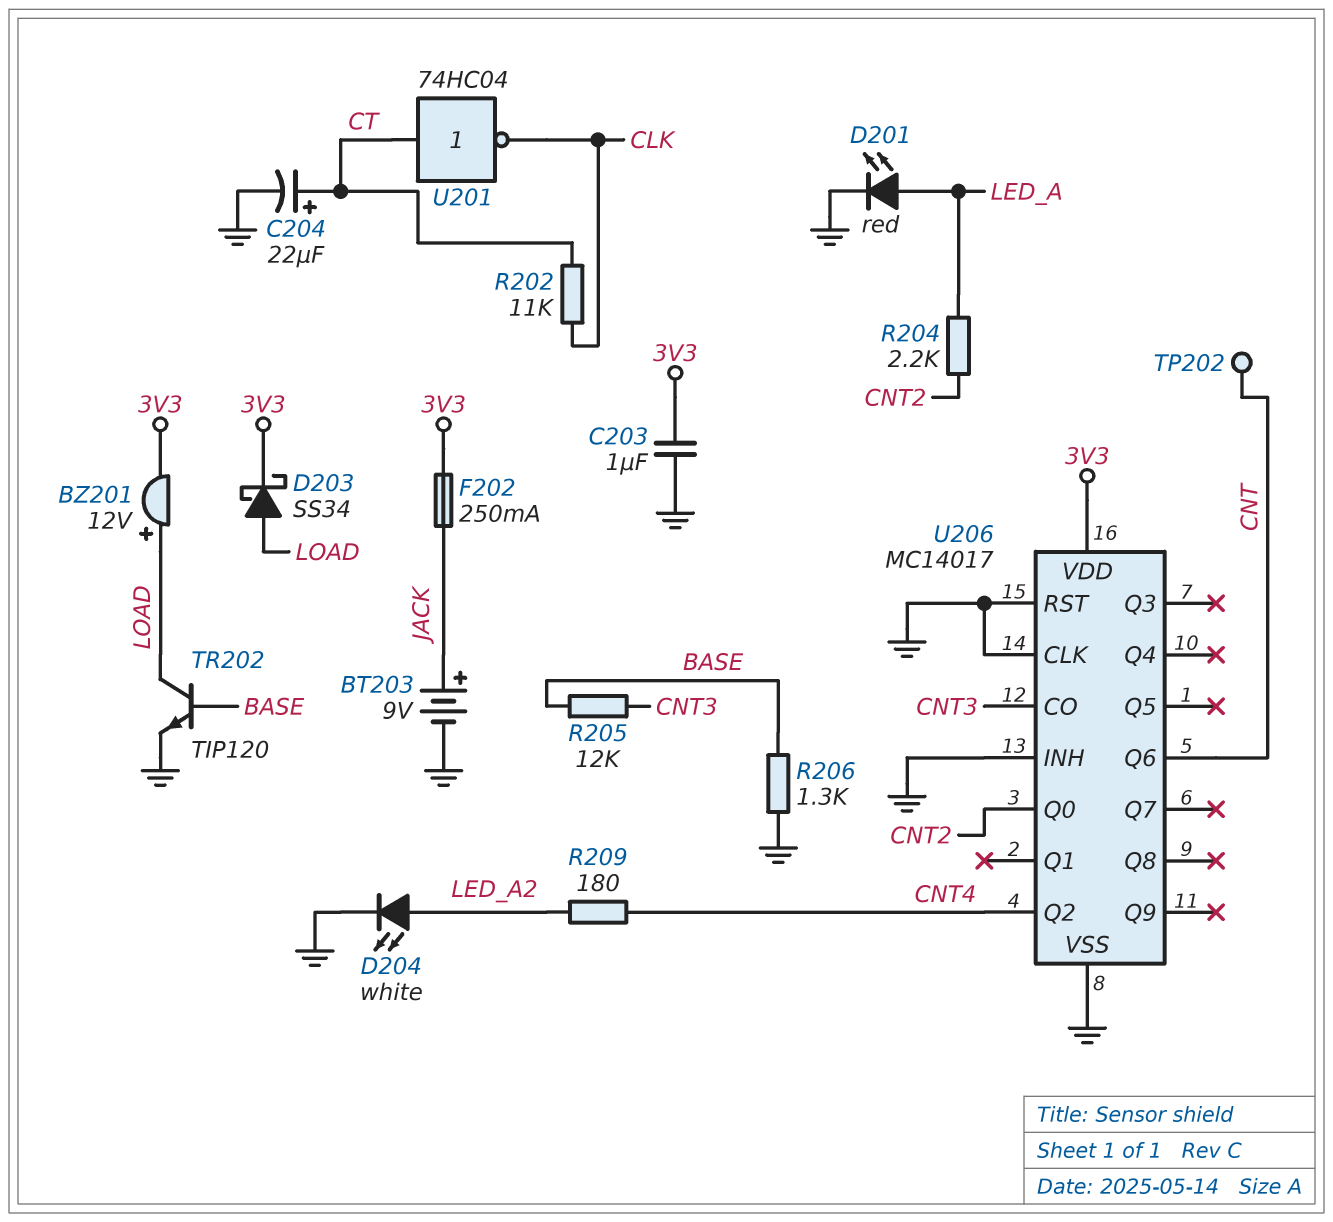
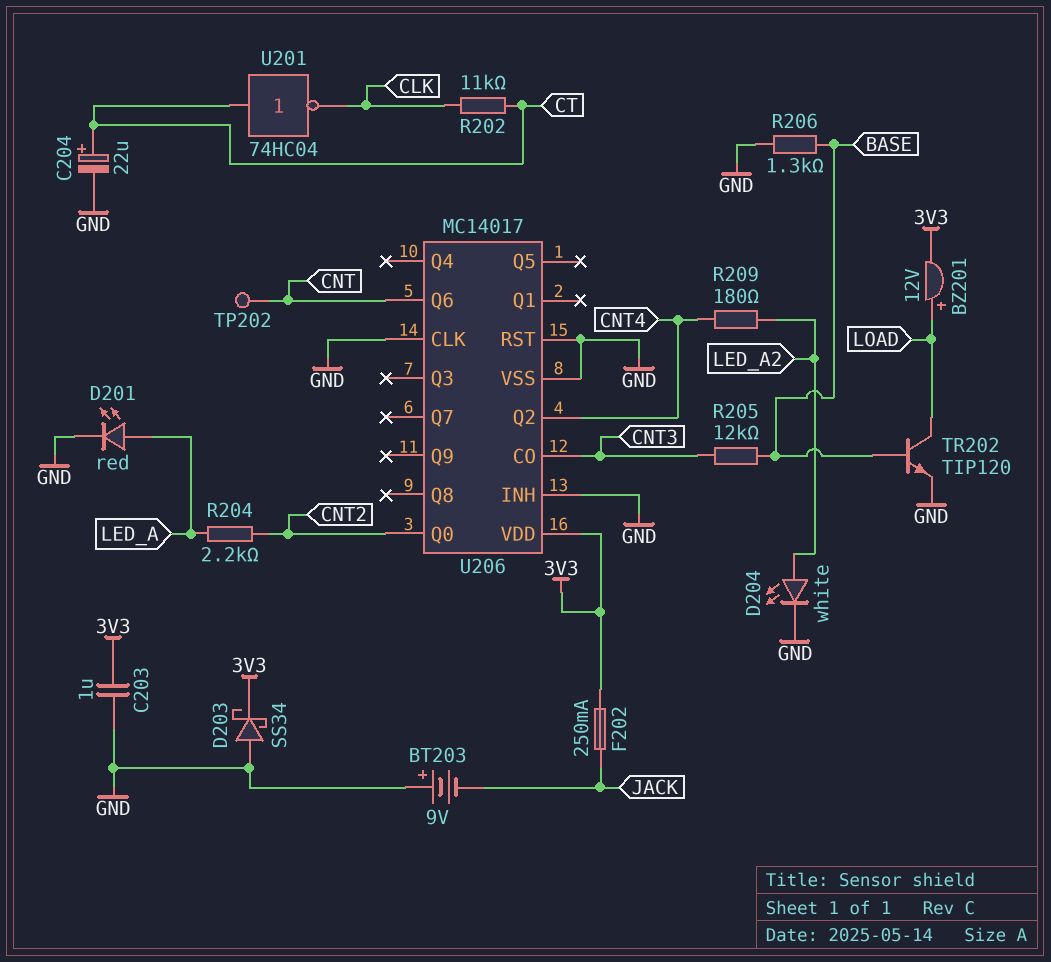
BT203: 9V (plus JACK, minus GND) -> 9V (plus GND, minus JACK)
D203: schottky SS34 (A LOAD, K 3V3) -> schottky SS34 (A GND, K 3V3)

